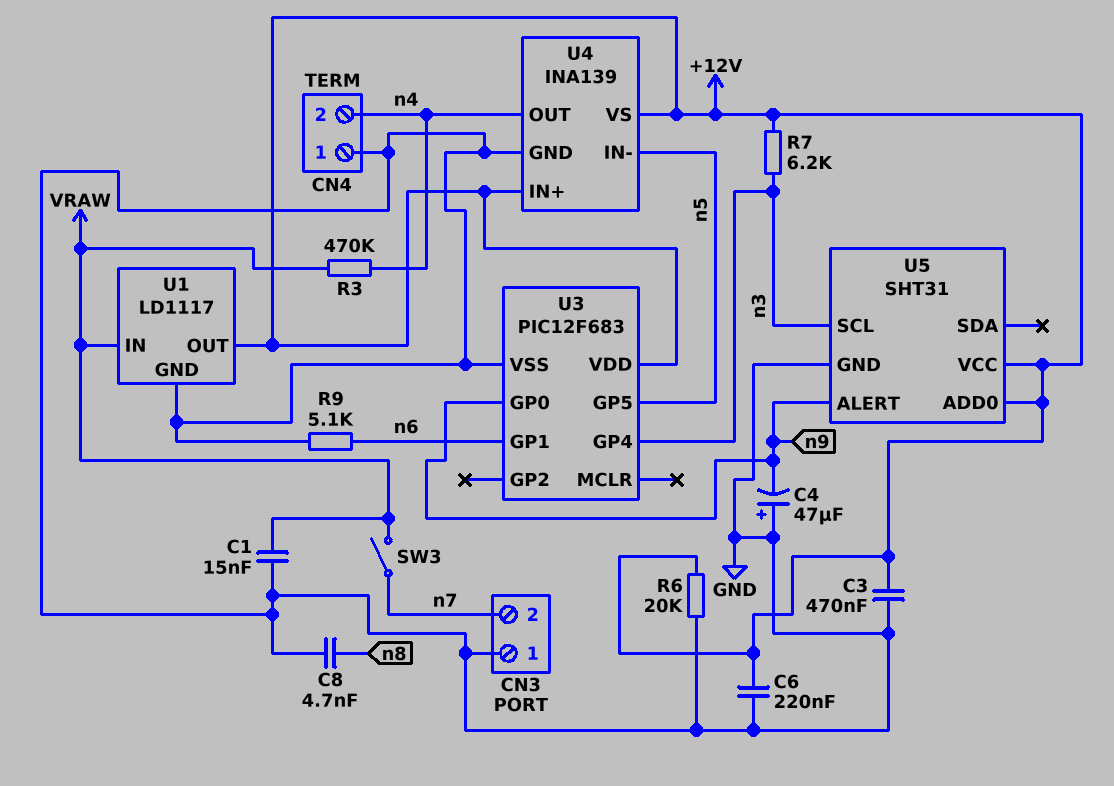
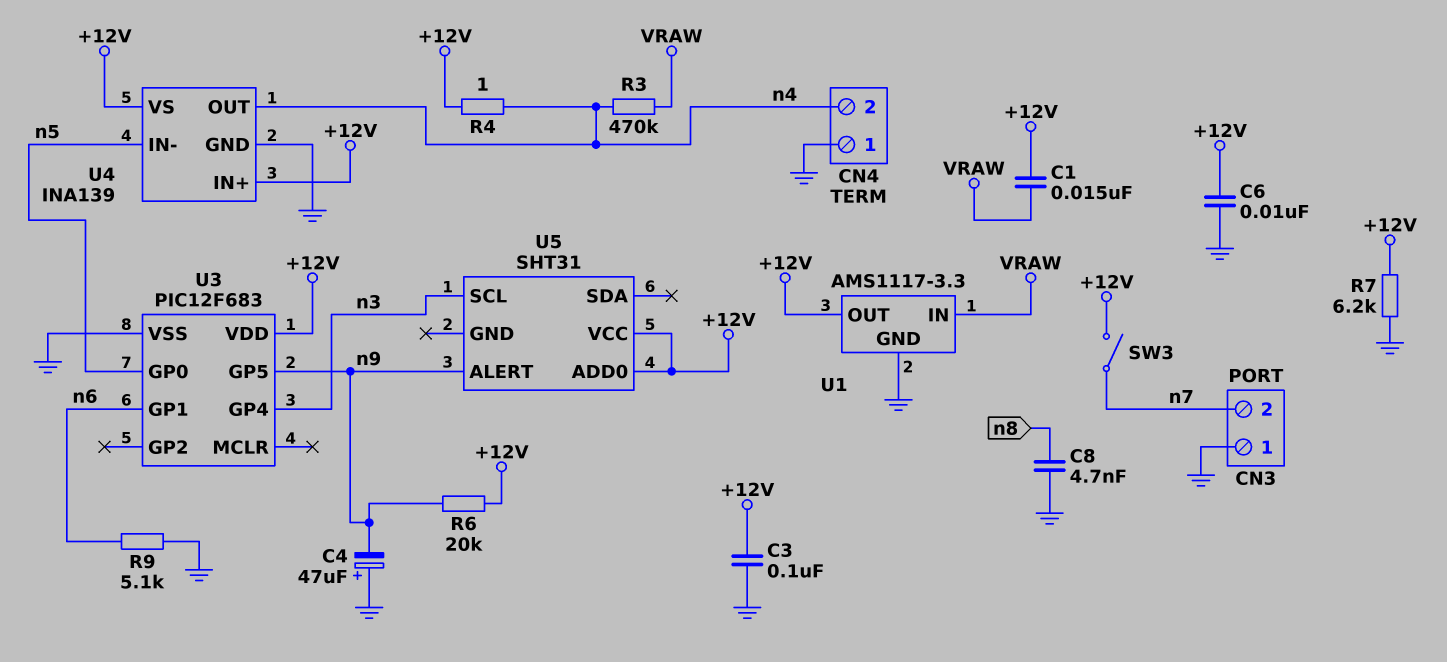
C1: 15nF (GND, VRAW) -> 15nF (+12V, VRAW)
C3: 470nF (+12V, GND) -> 100nF (+12V, GND)
C6: 220nF (+12V, GND) -> 10nF (+12V, GND)
R4: none -> 1 (+12V, n4)
R6: 20k (+12V, GND) -> 20k (+12V, n9)
R7: 6.2k (+12V, n3) -> 6.2k (+12V, GND)
SW3: switch (VRAW, n7) -> switch (+12V, n7)
U1: LD1117 -> AMS1117-3.3
U3 pin GP0: n9 -> n5
U3 pin GP5: n5 -> n9
U5 pin GND: GND -> none

